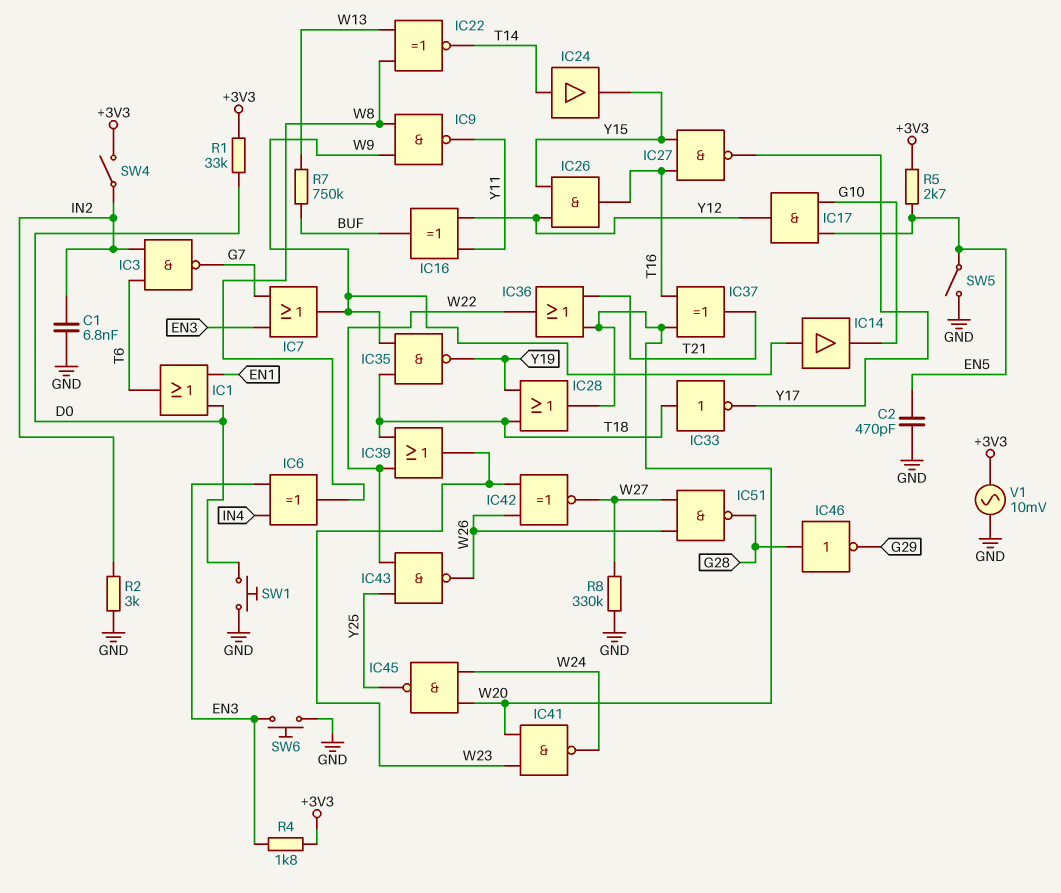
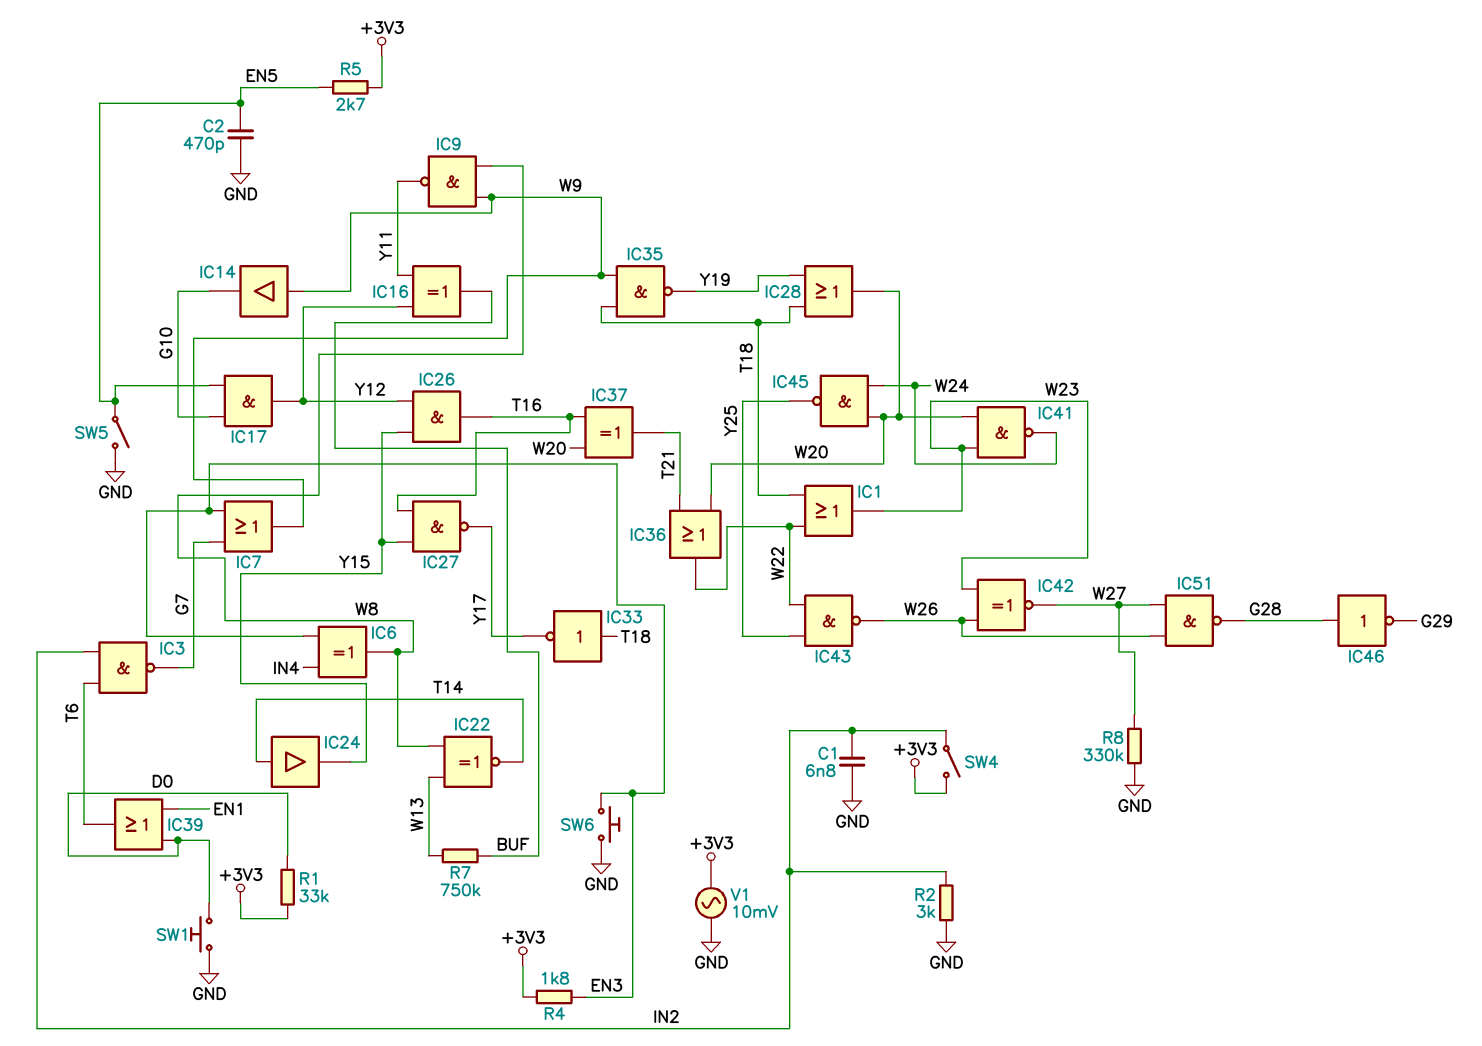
IC1: OR (in D0, in EN1, out T6) -> OR (in T18, in W22, out W23)
IC39: OR (in T18, in W22, out W23) -> OR (in D0, in EN1, out T6)

